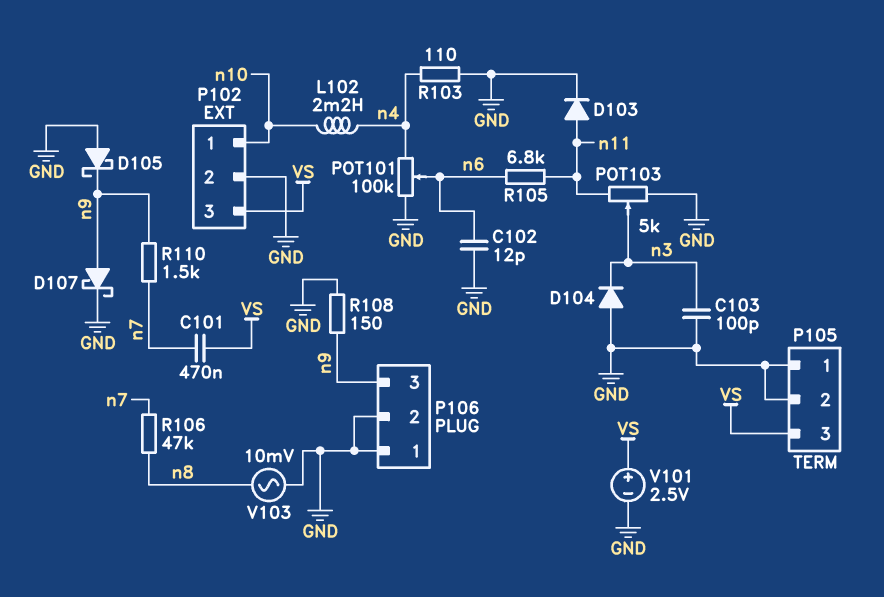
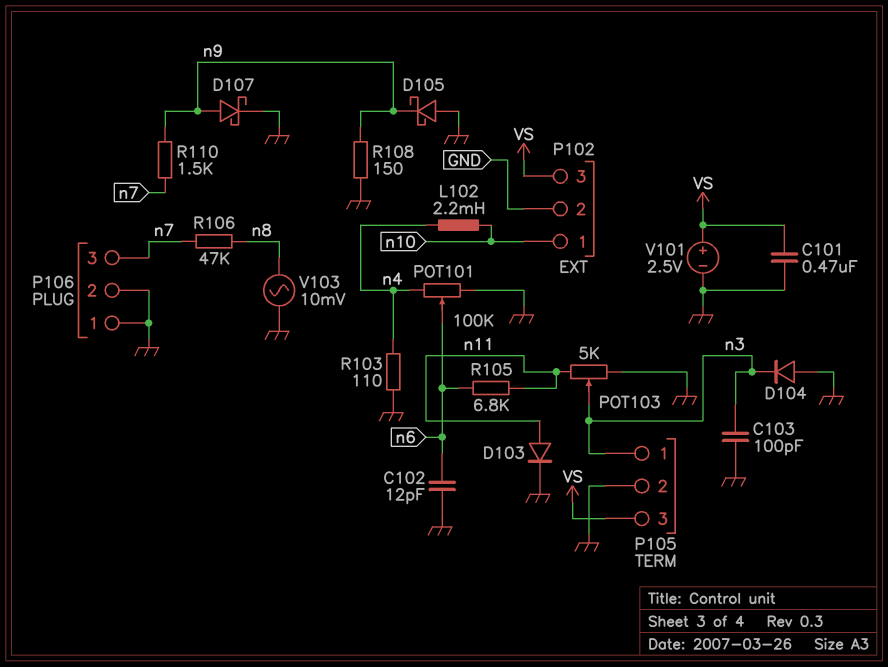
C101: 470nF (VS, n7) -> 470nF (GND, VS)
P105 pin 1: GND -> n3
P106 pin 3: n9 -> n7

